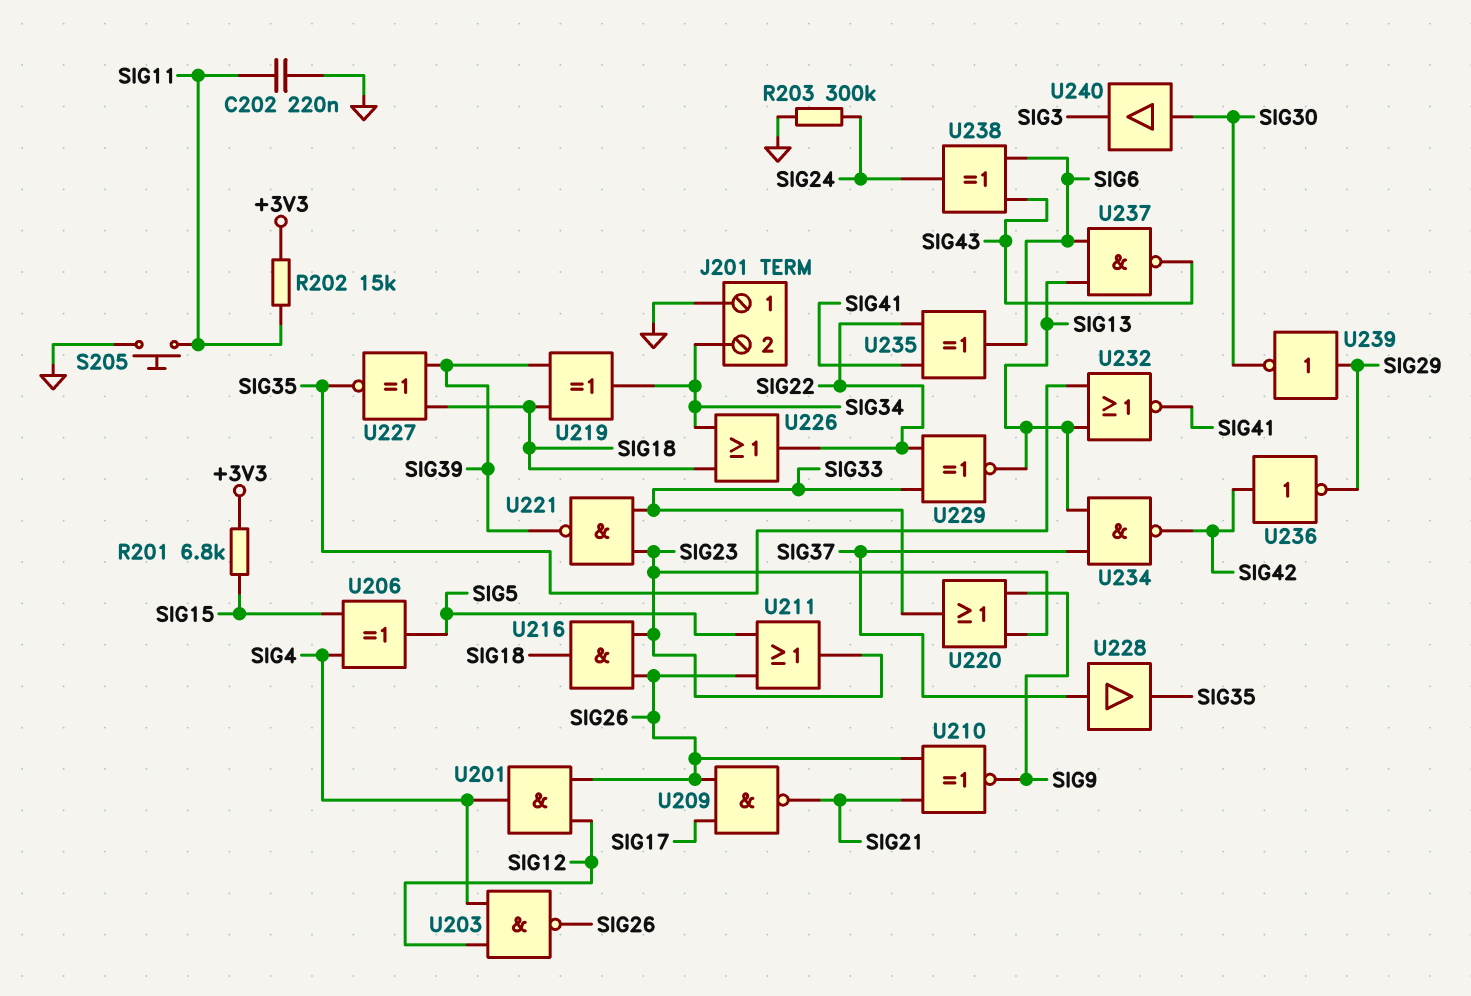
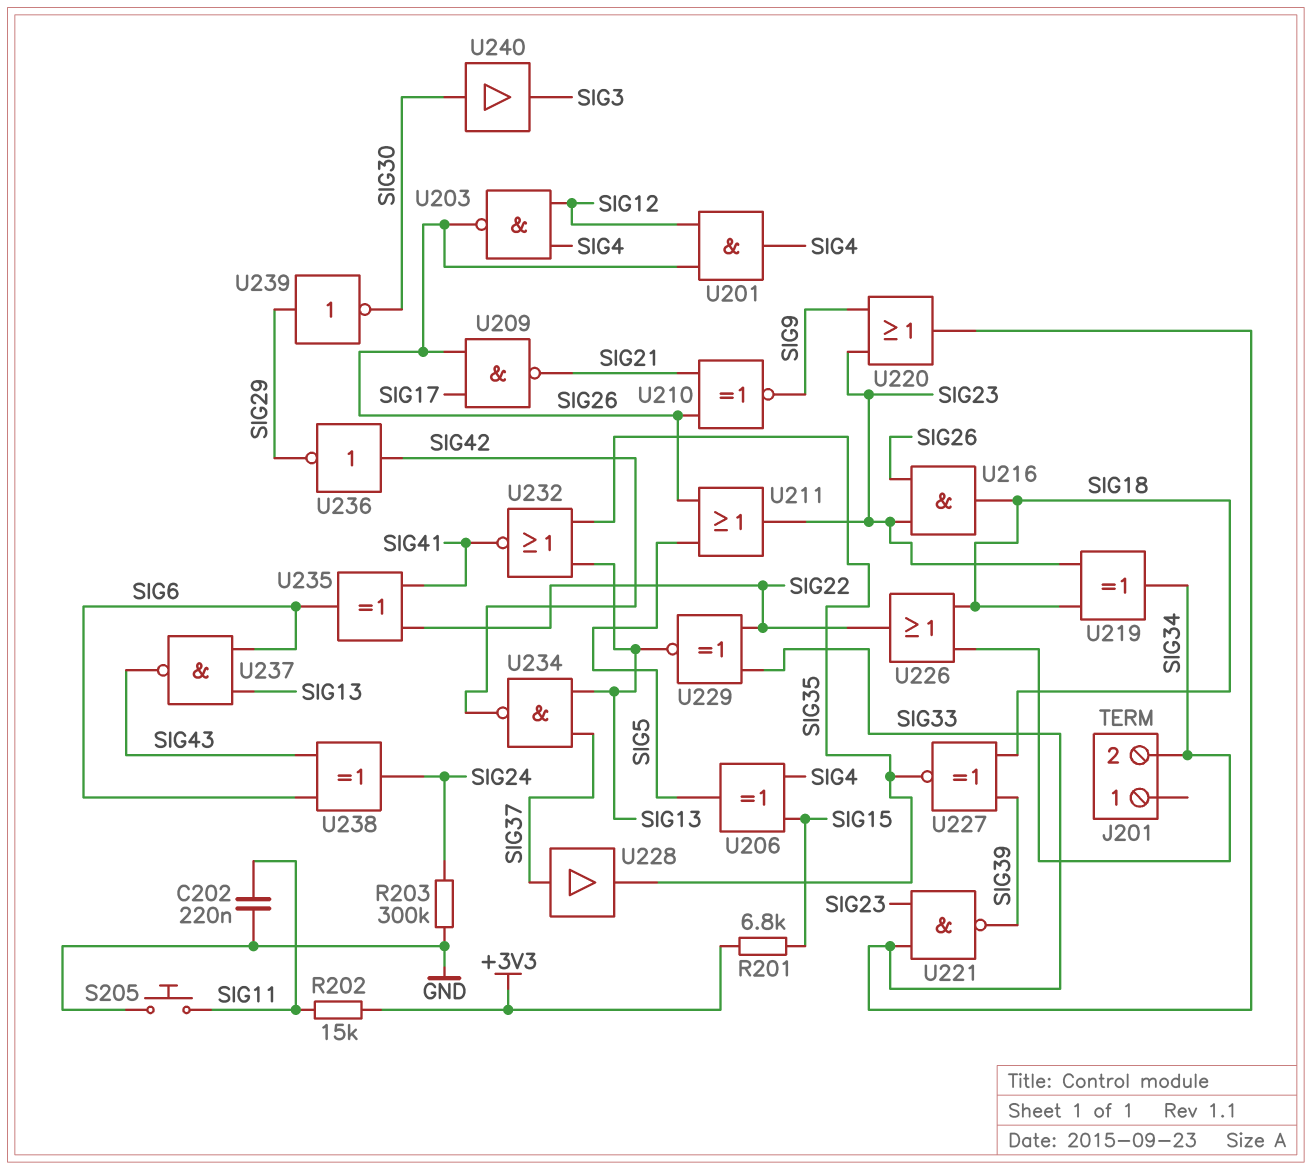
J201 pin 1: GND -> none
U219: XOR (in SIG18, in SIG39, out SIG34) -> XOR (in SIG18, in SIG23, out SIG34)

